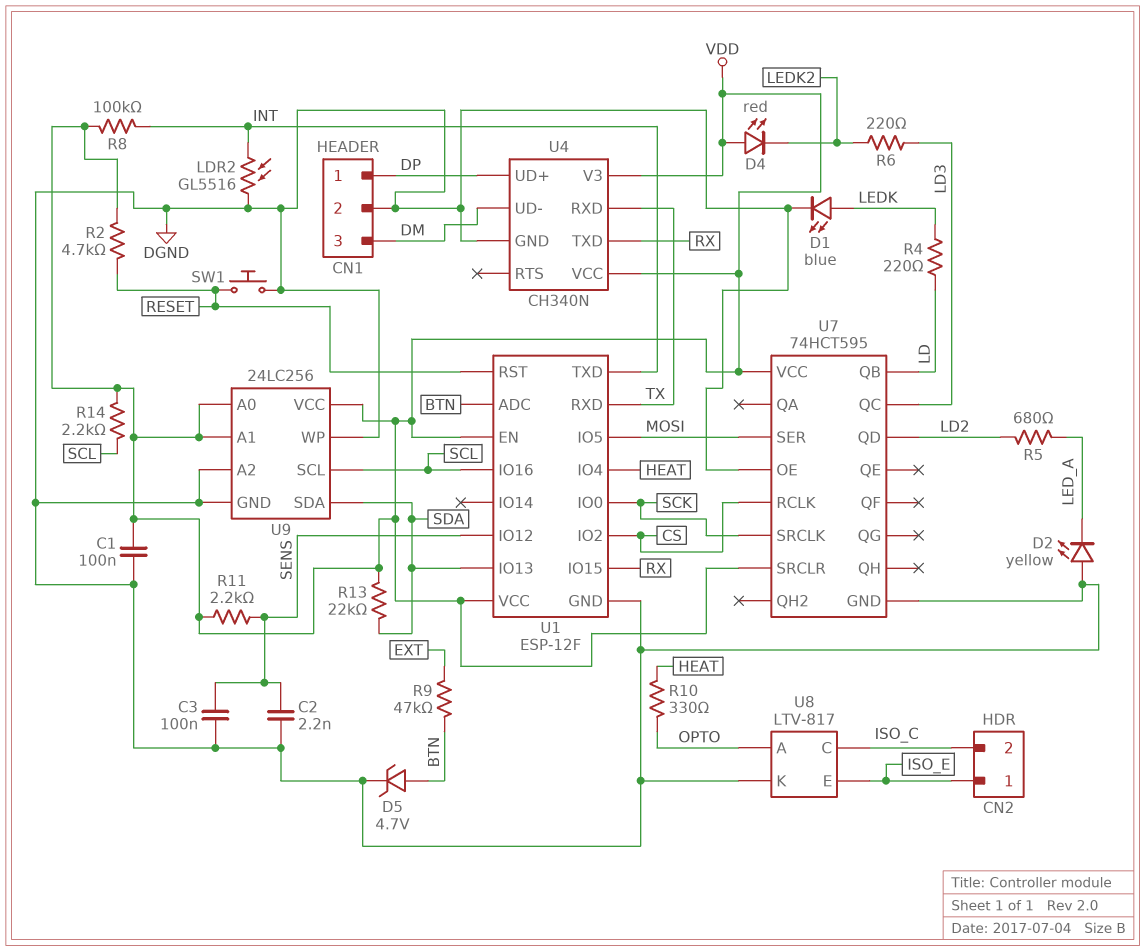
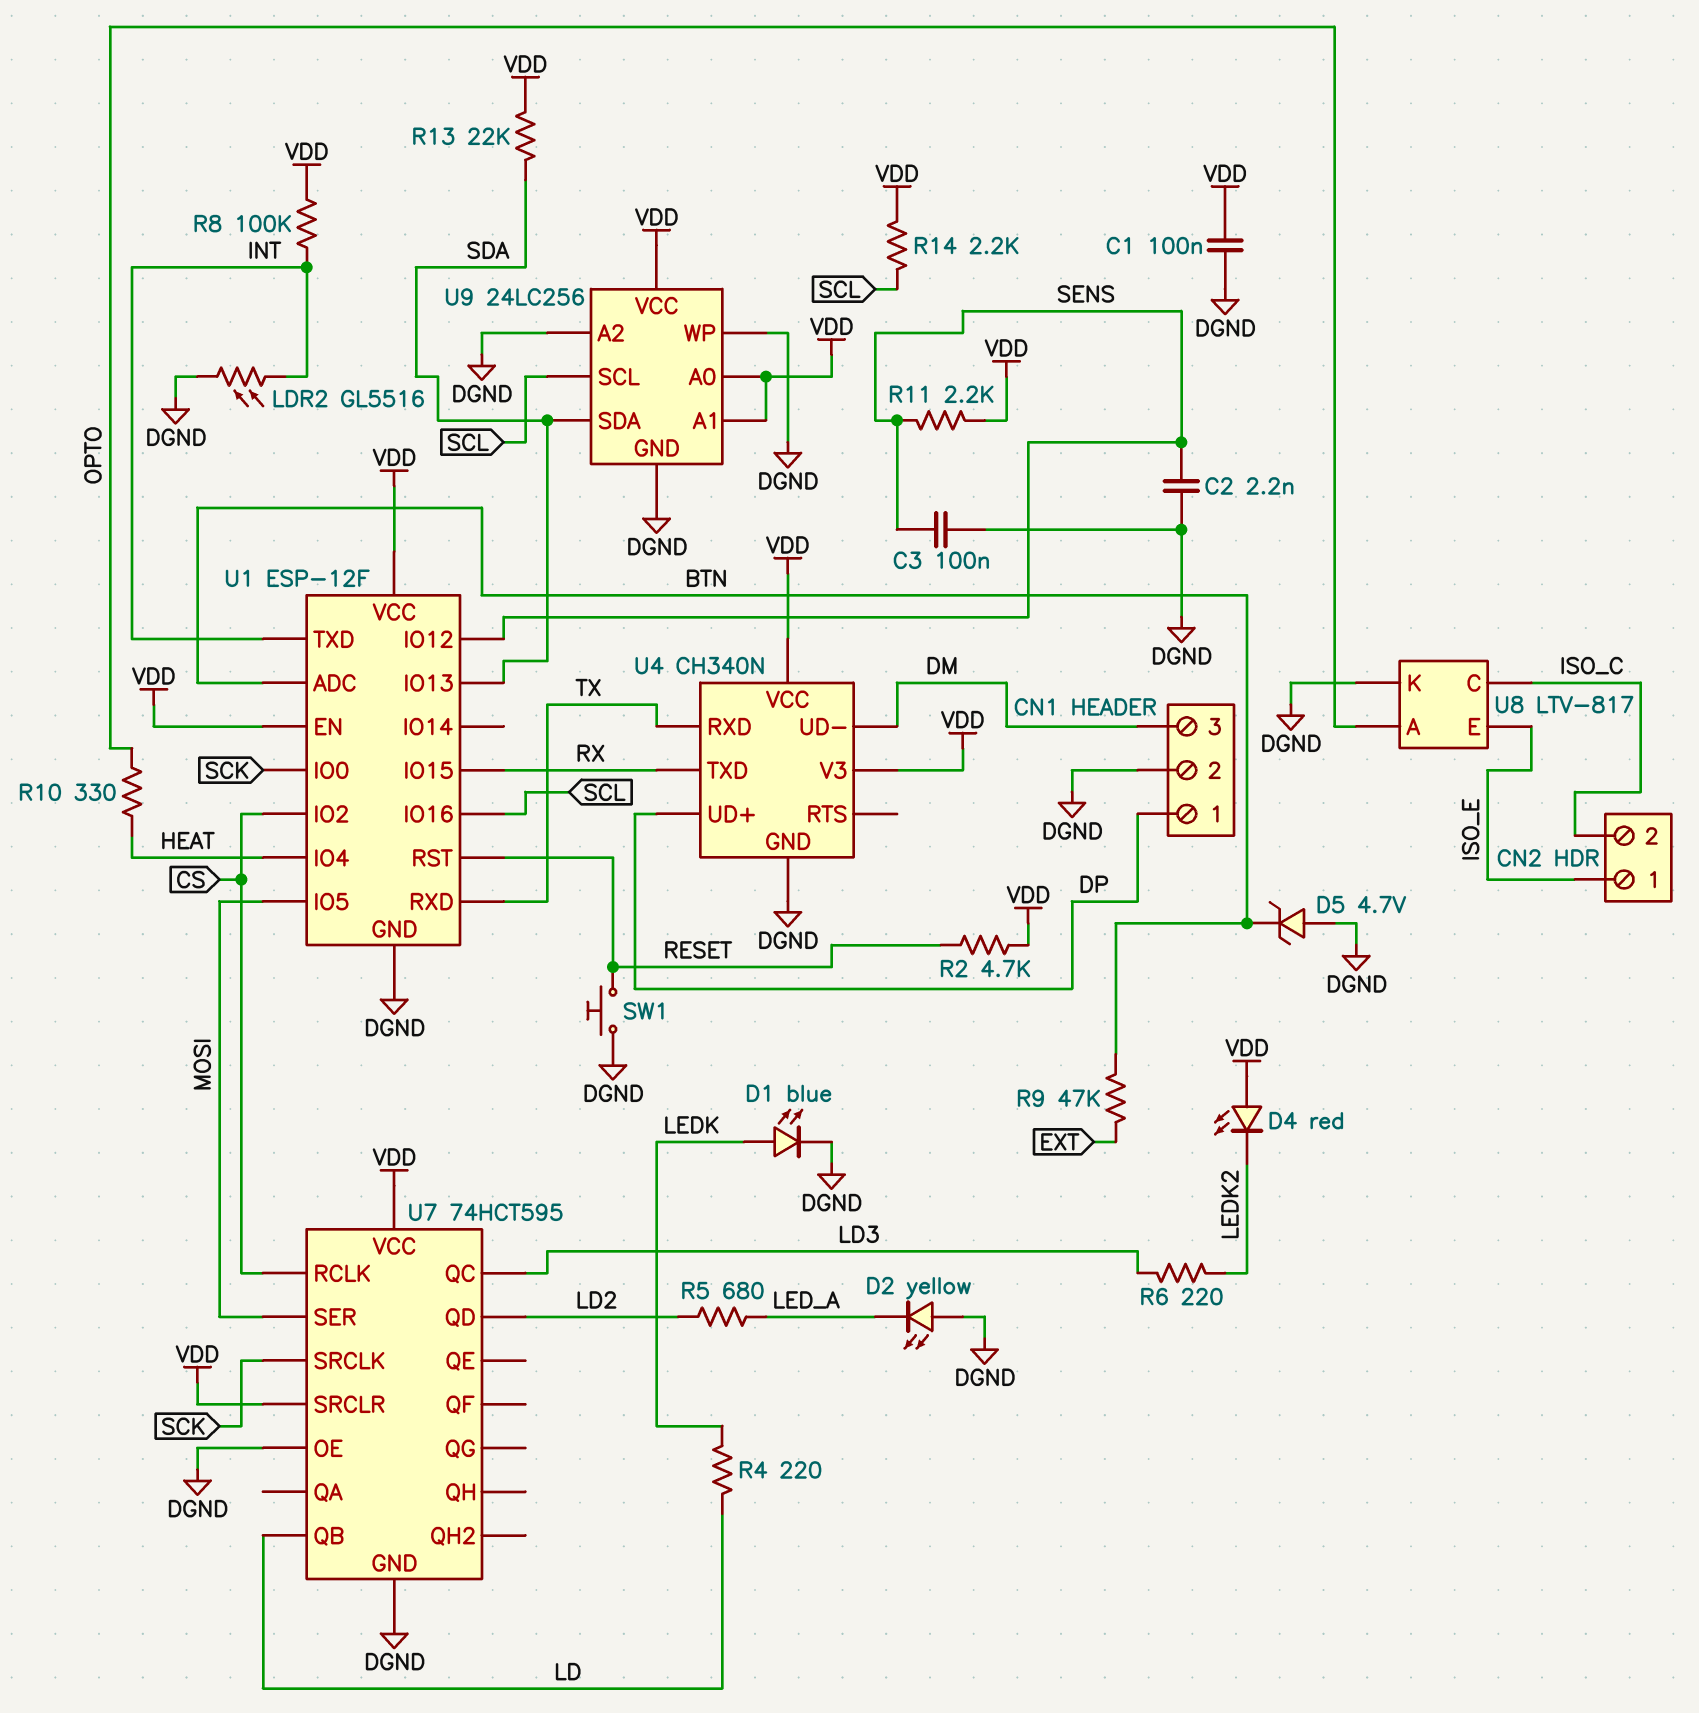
D5: zener 4.7V (A BTN, K DGND) -> zener 4.7V (A DGND, K BTN)

